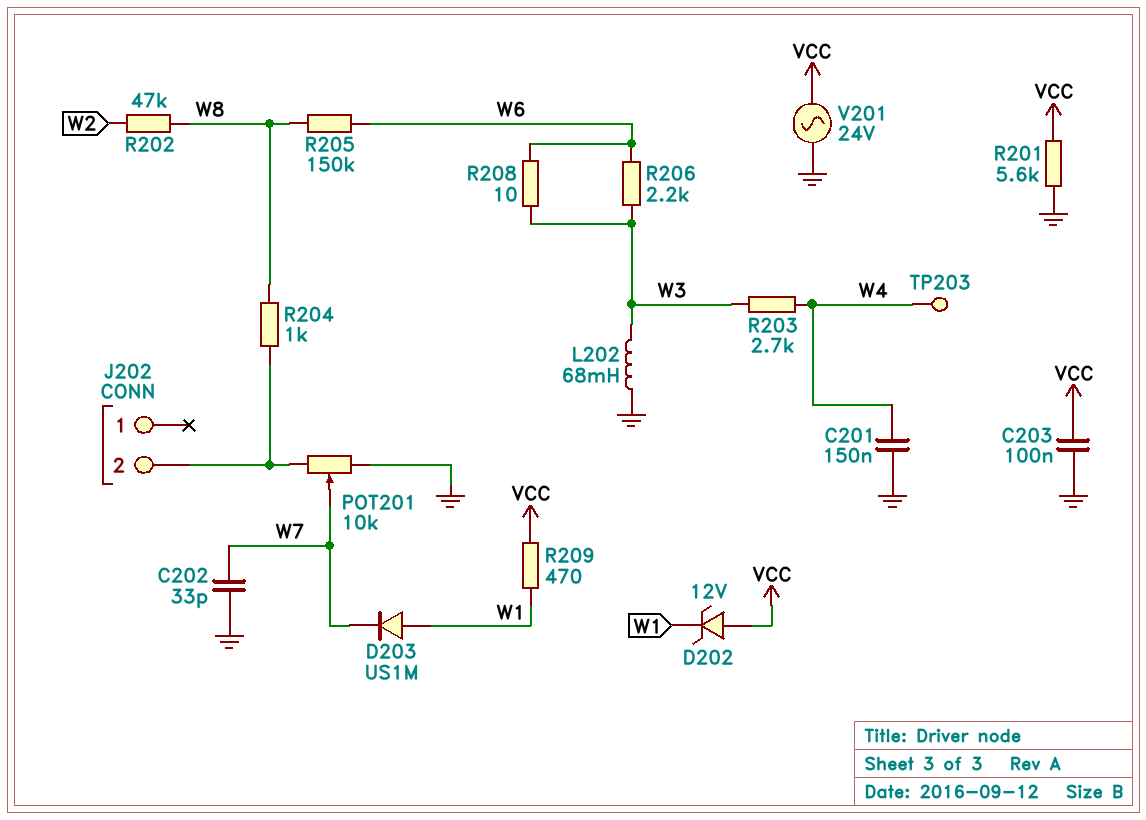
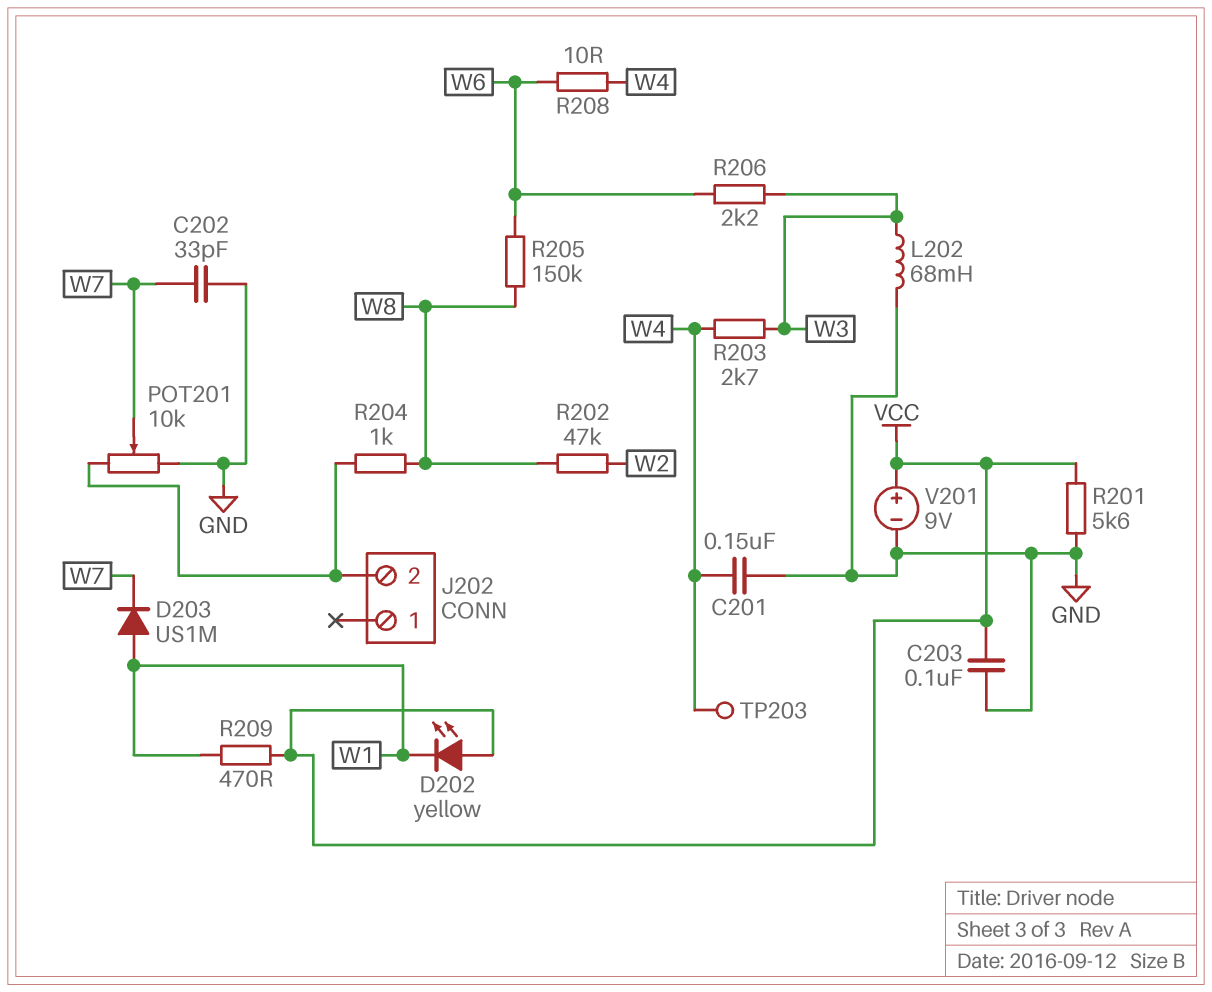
D202: zener 12V (A VCC, K W1) -> LED yellow (A VCC, K W1)
R208: 10 (W3, W6) -> 10 (W4, W6)
V201: AC 24V (GND, VCC) -> 9V (plus VCC, minus GND)

